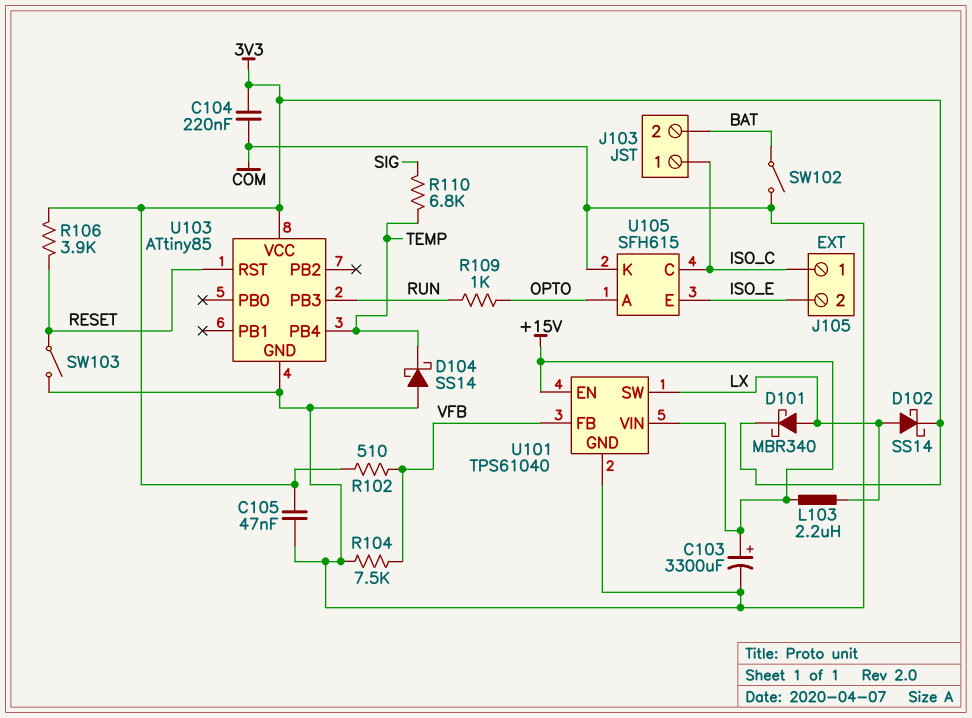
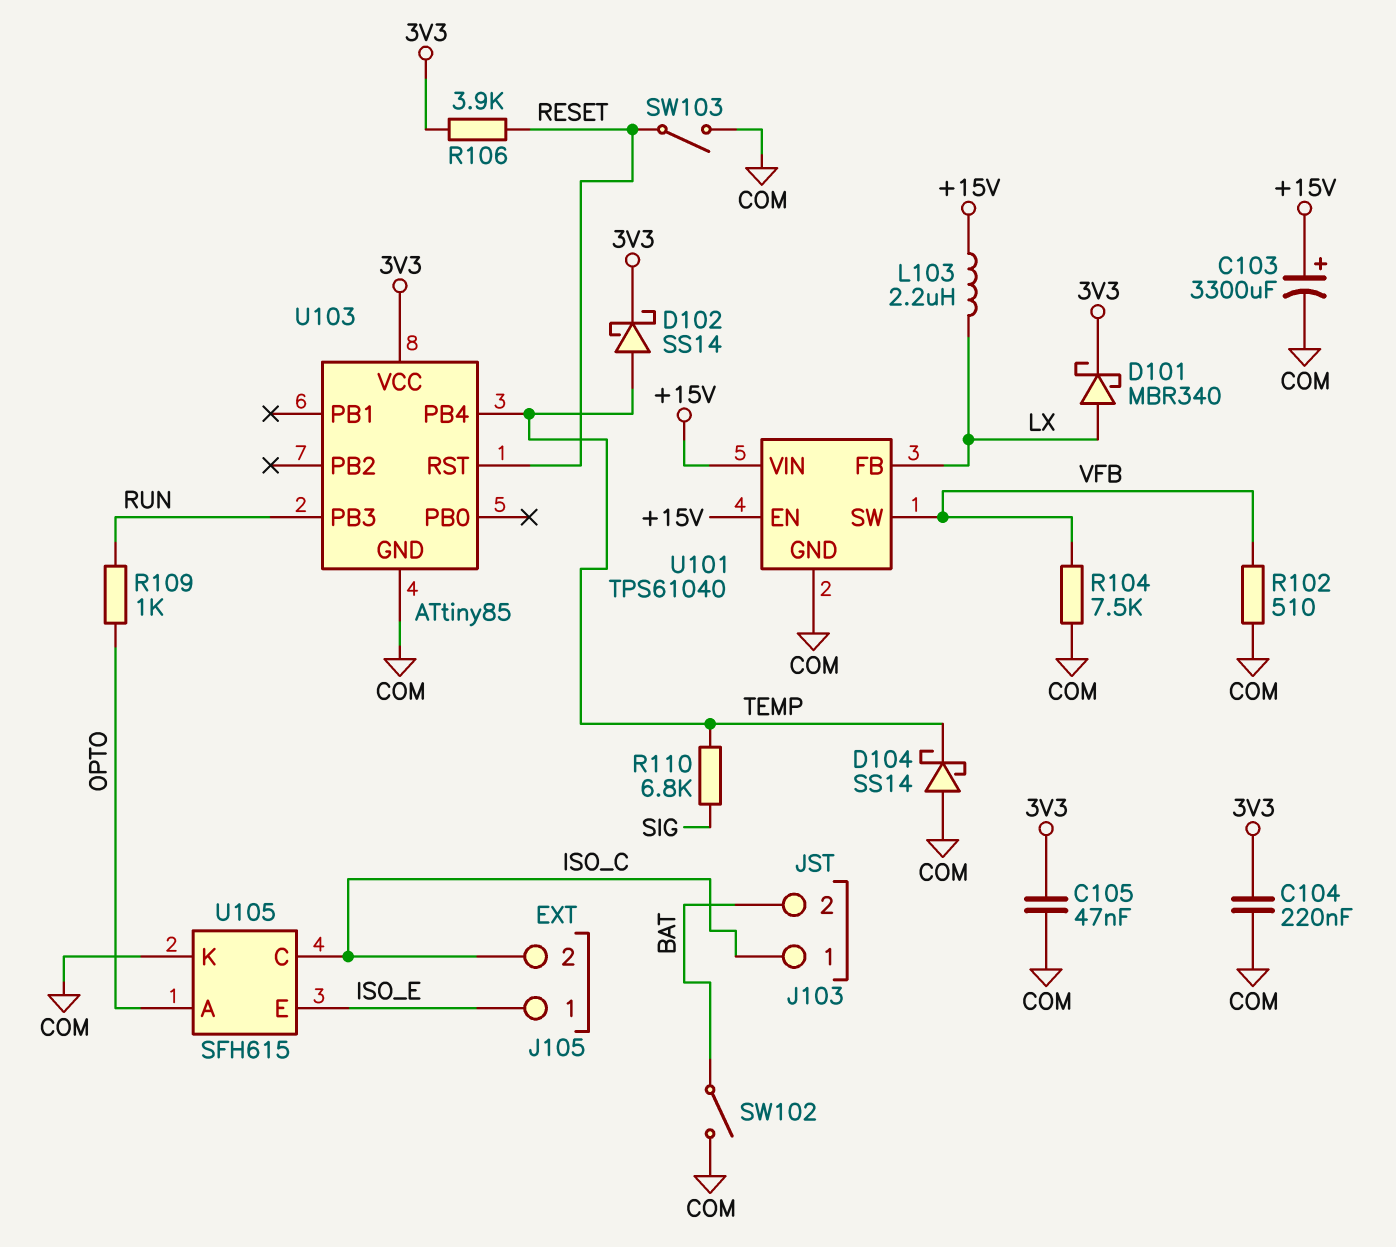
D102: schottky SS14 (A LX, K 3V3) -> schottky SS14 (A TEMP, K 3V3)
J105 pin 1: ISO_C -> ISO_E
J105 pin 2: ISO_E -> ISO_C
R102: 510 (3V3, VFB) -> 510 (COM, VFB)
U101 pin FB: VFB -> LX
U101 pin SW: LX -> VFB

